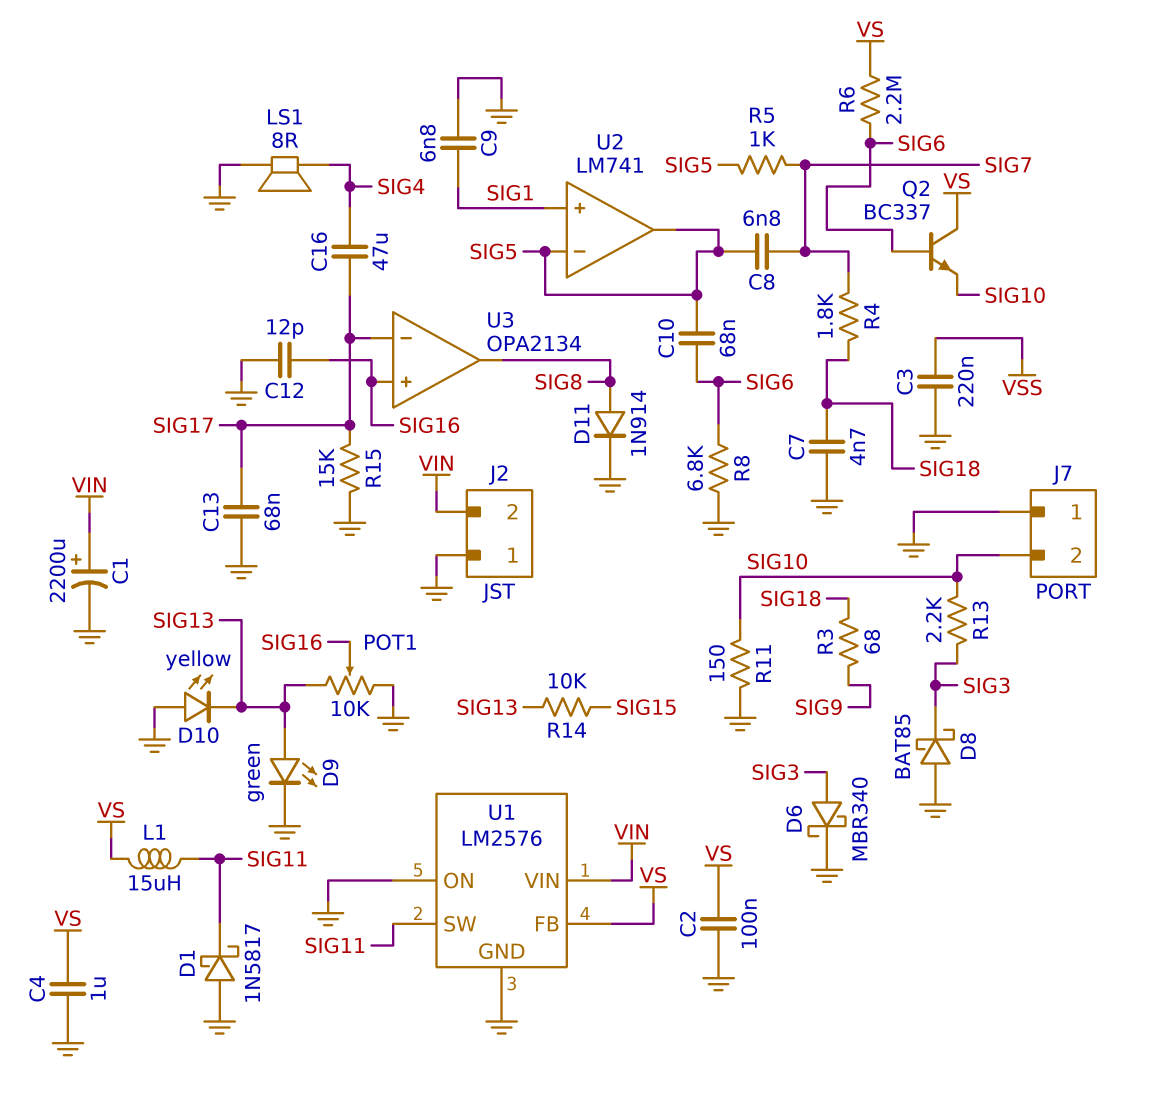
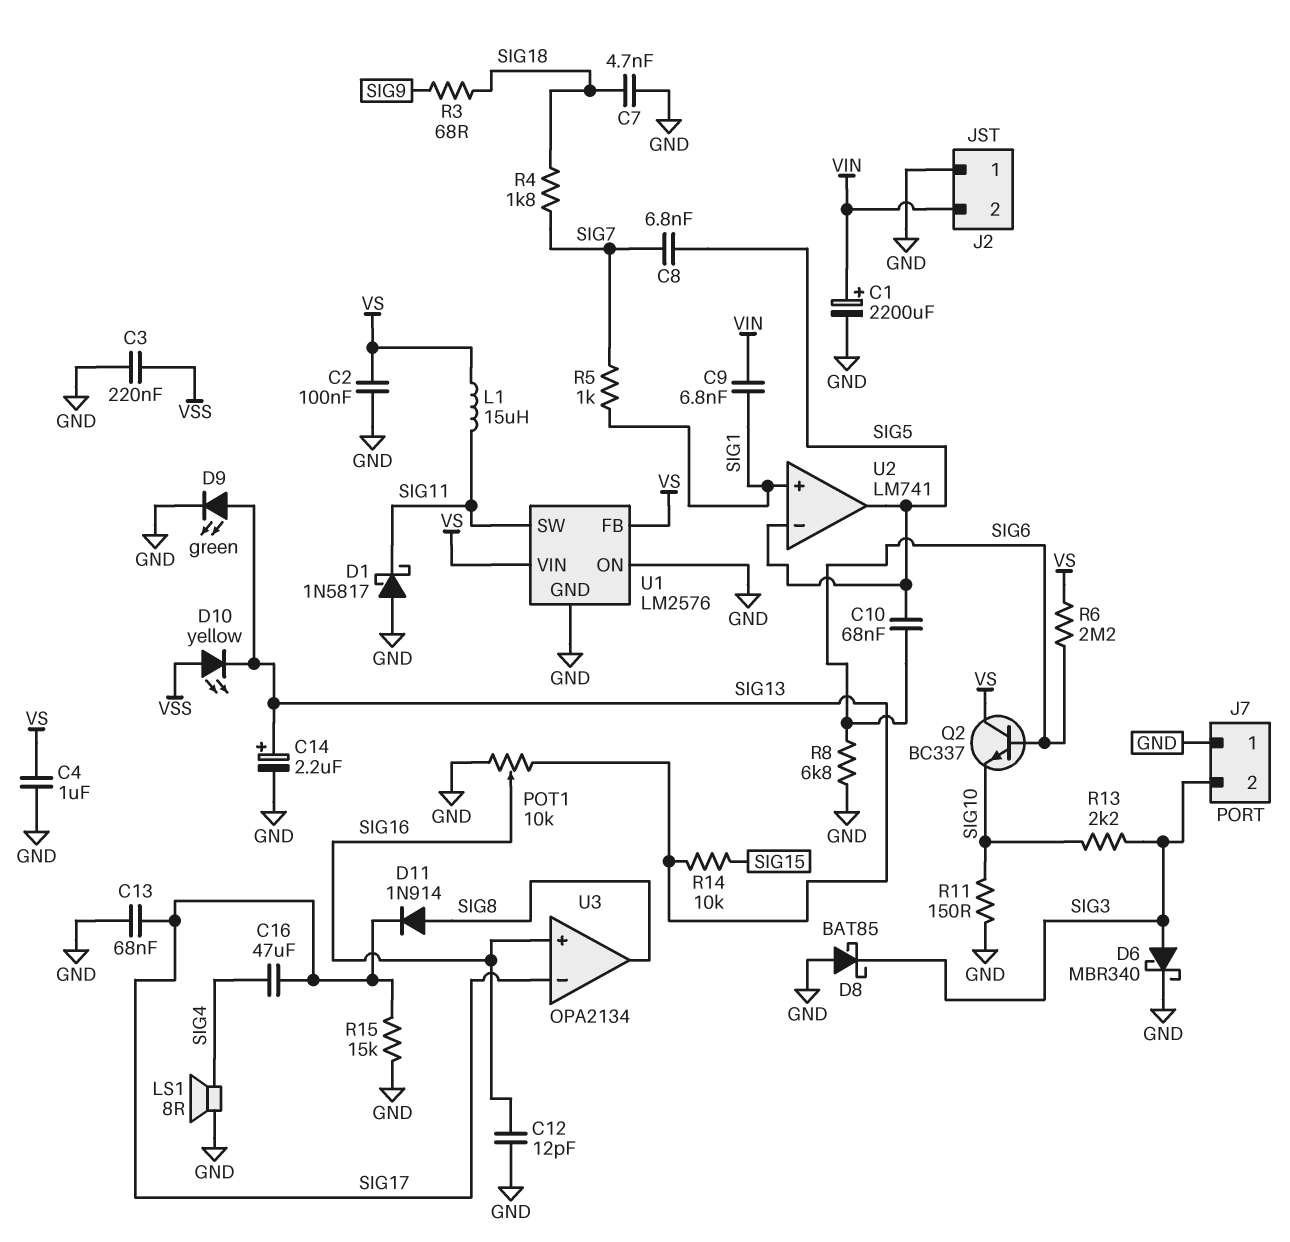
C9: 6.8nF (GND, SIG1) -> 6.8nF (SIG1, VIN)
C14: none -> 2.2uF (plus SIG13, minus GND)
D10: LED yellow (A GND, K SIG13) -> LED yellow (A VSS, K SIG13)
D11: diode 1N914 (A SIG8, K GND) -> diode 1N914 (A SIG8, K SIG17)
J7 pin 2: SIG10 -> SIG3
R5: 1k (SIG5, SIG7) -> 1k (SIG1, SIG7)
U1 pin VIN: VIN -> VS

